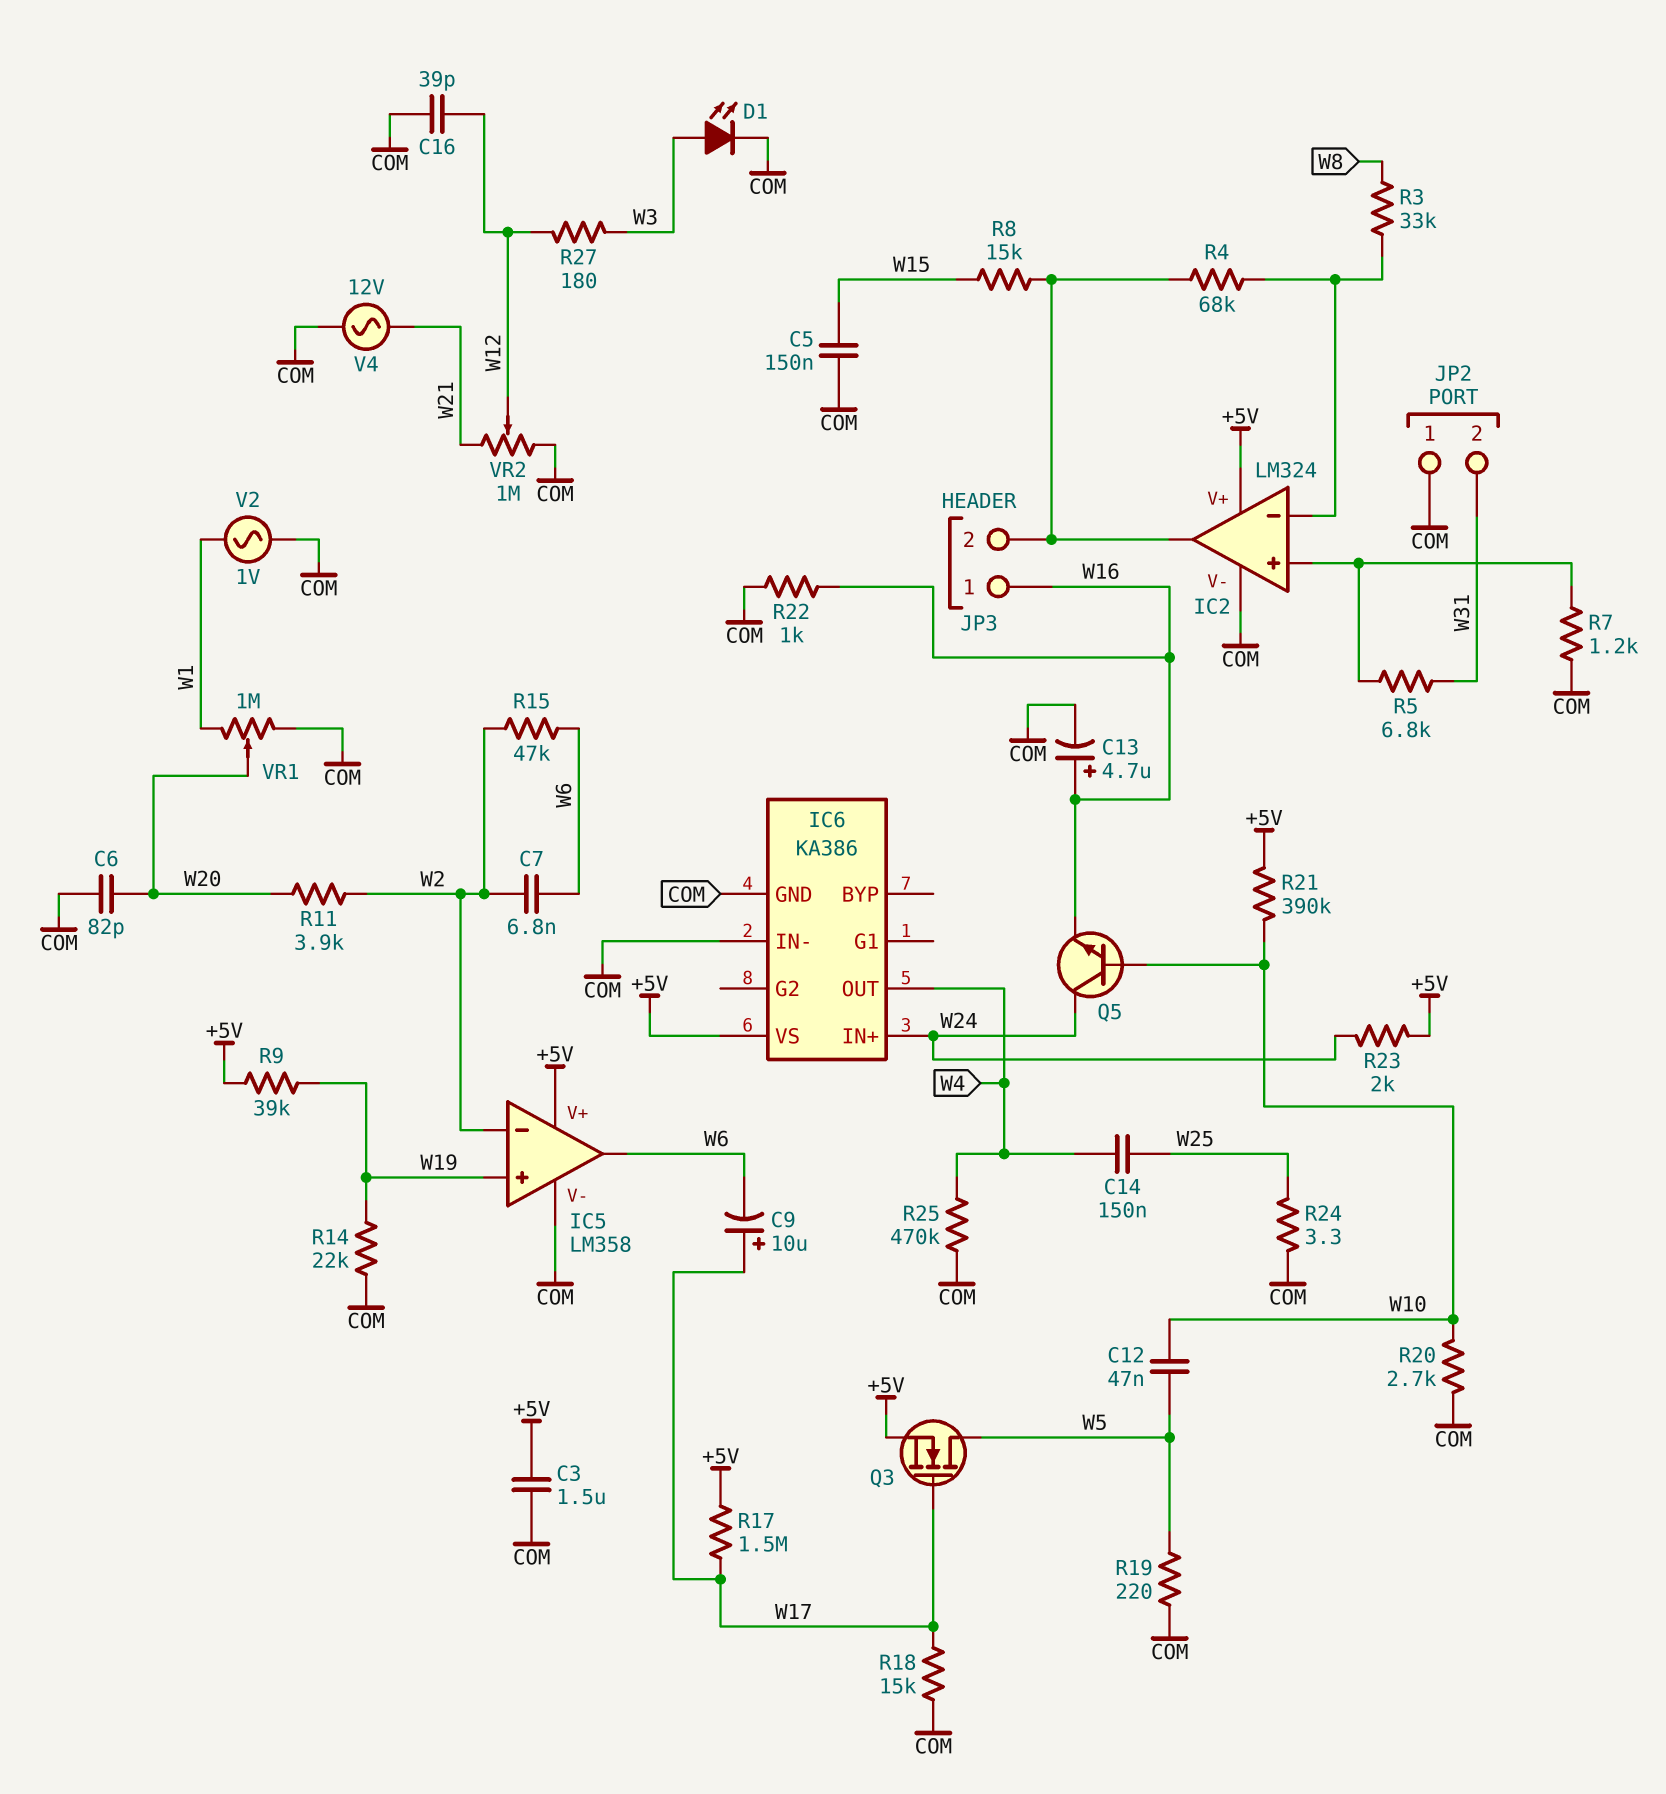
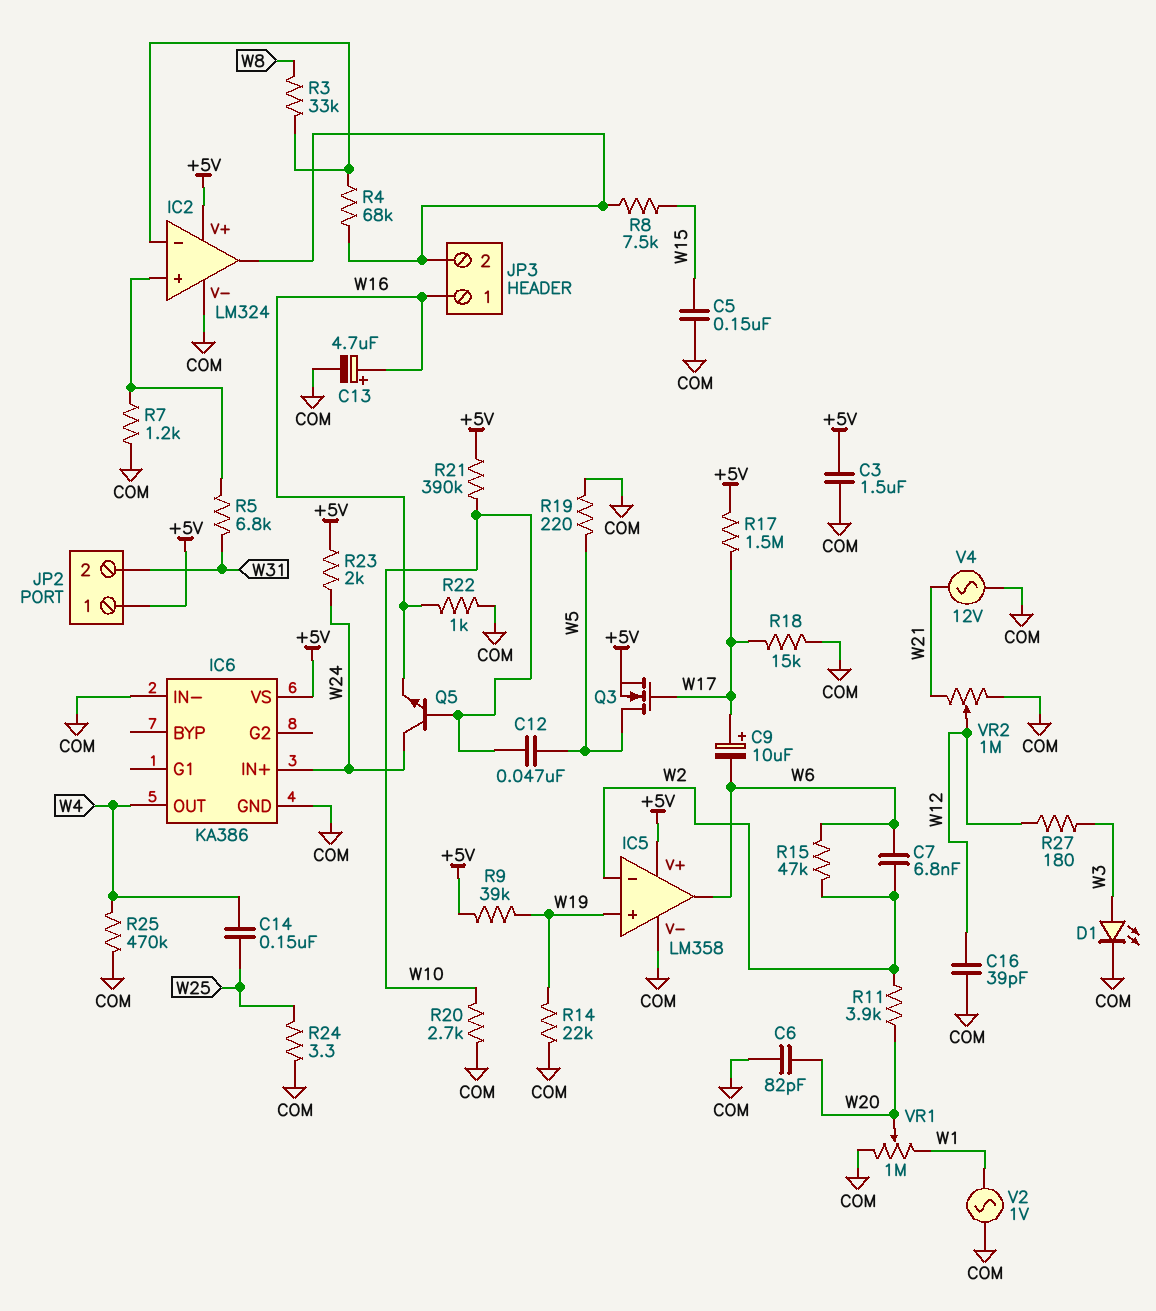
JP2 pin 1: COM -> +5V
R8: 15k (IC2/out, W15) -> 7.5k (IC2/out, W15)

